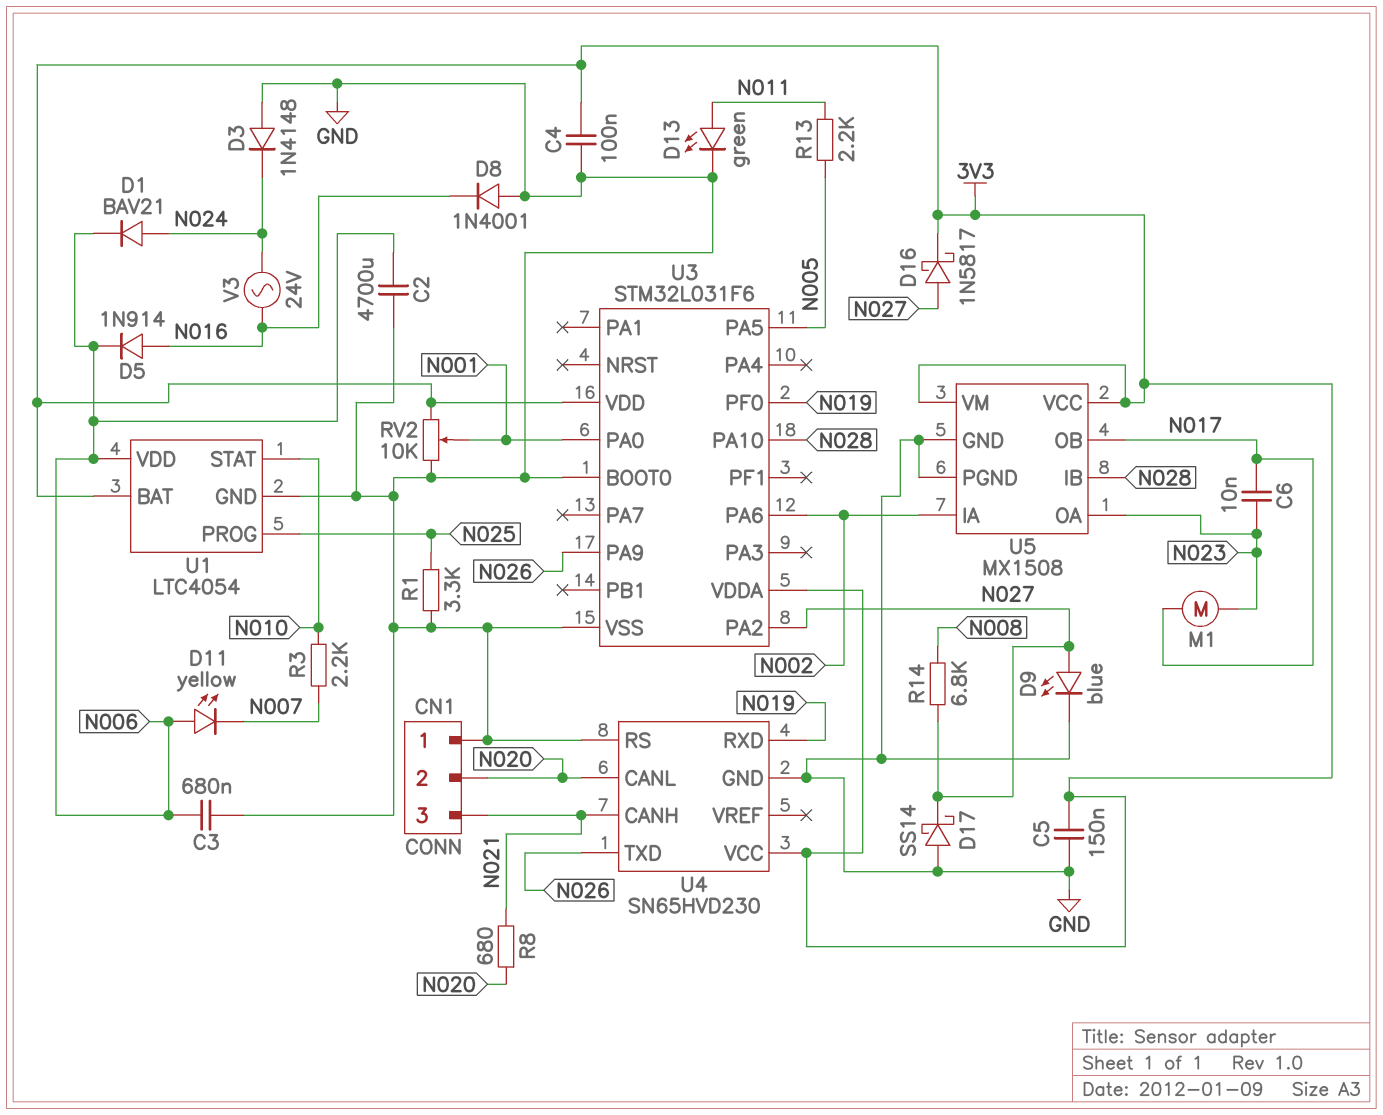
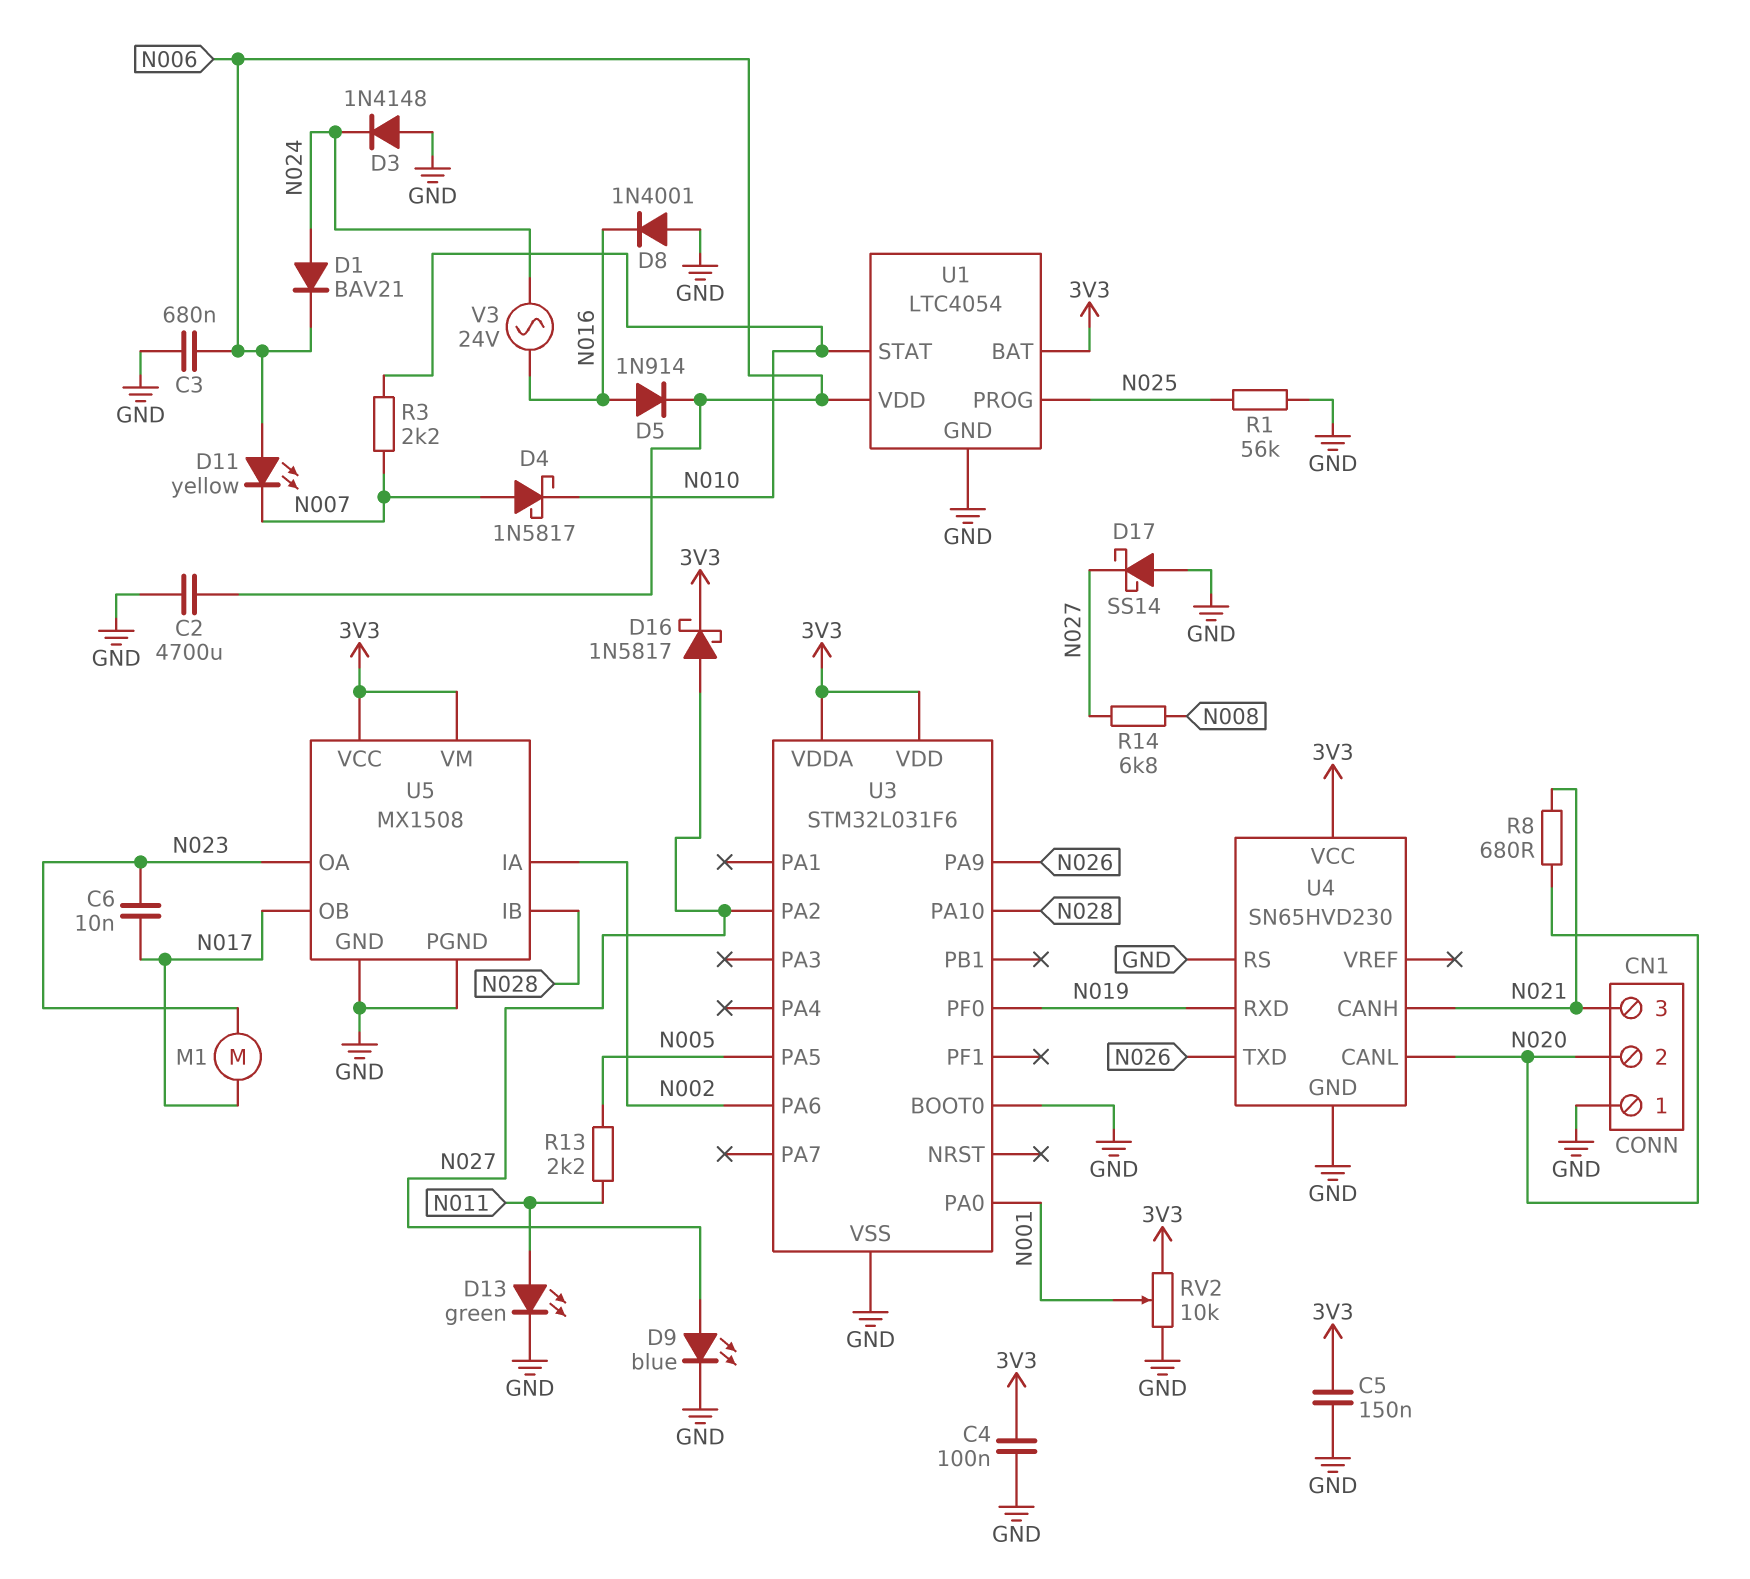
D4: none -> schottky 1N5817 (A N007, K N010)
R1: 3.3k (GND, N025) -> 56k (GND, N025)

